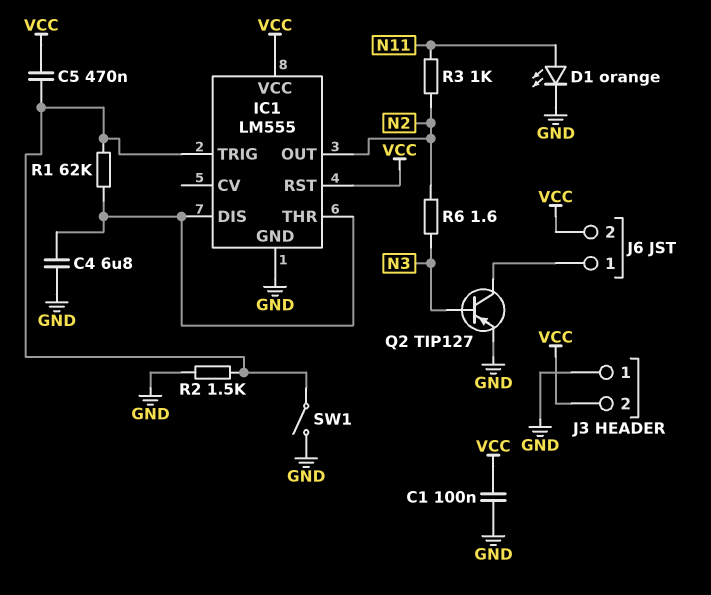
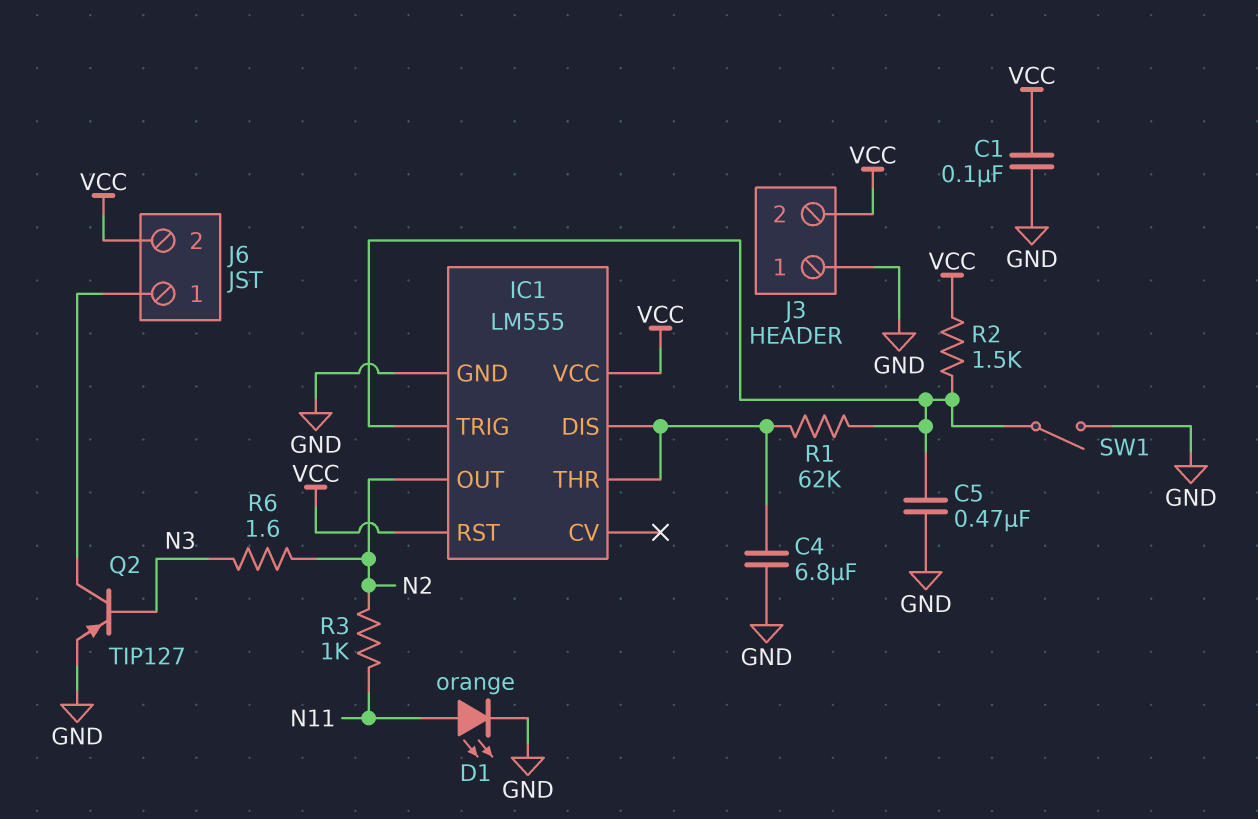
C5: 470nF (IC1/TRIG, VCC) -> 470nF (GND, IC1/TRIG)
R2: 1.5k (GND, IC1/TRIG) -> 1.5k (IC1/TRIG, VCC)

